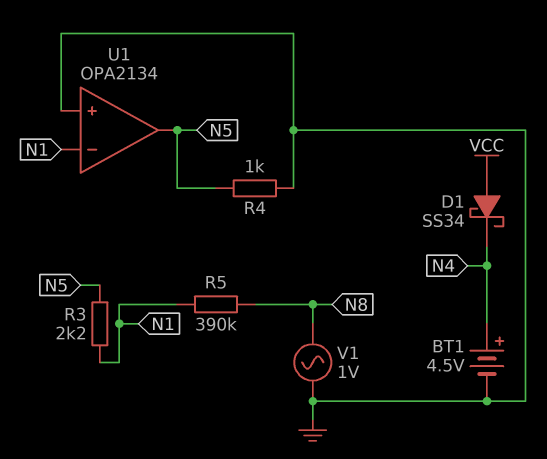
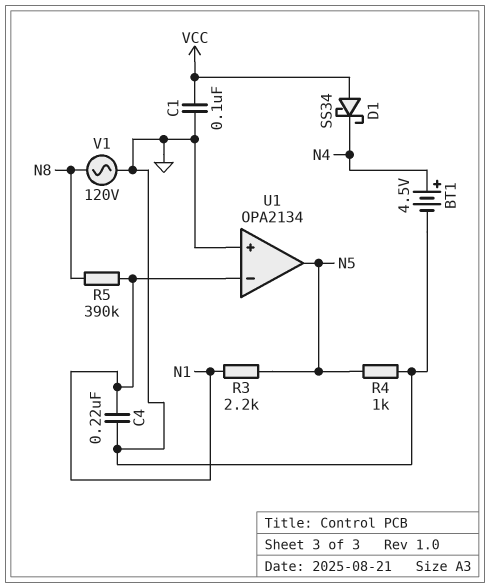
C1: none -> 100nF (GND, VCC)
C4: none -> 220nF (GND, N1)
V1: AC 1V (GND, N8) -> AC 120V (GND, N8)

